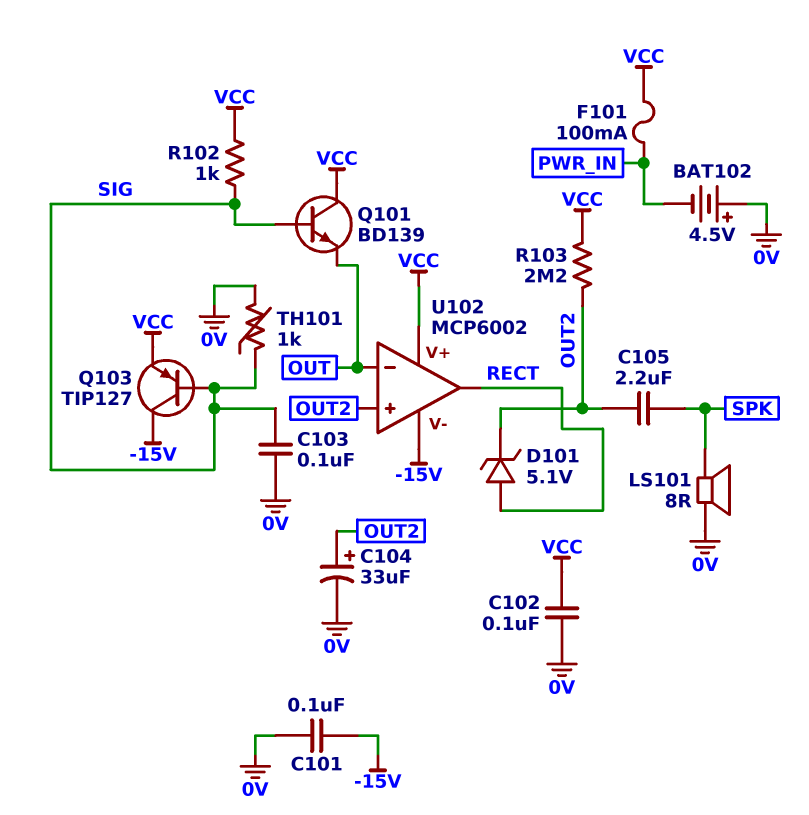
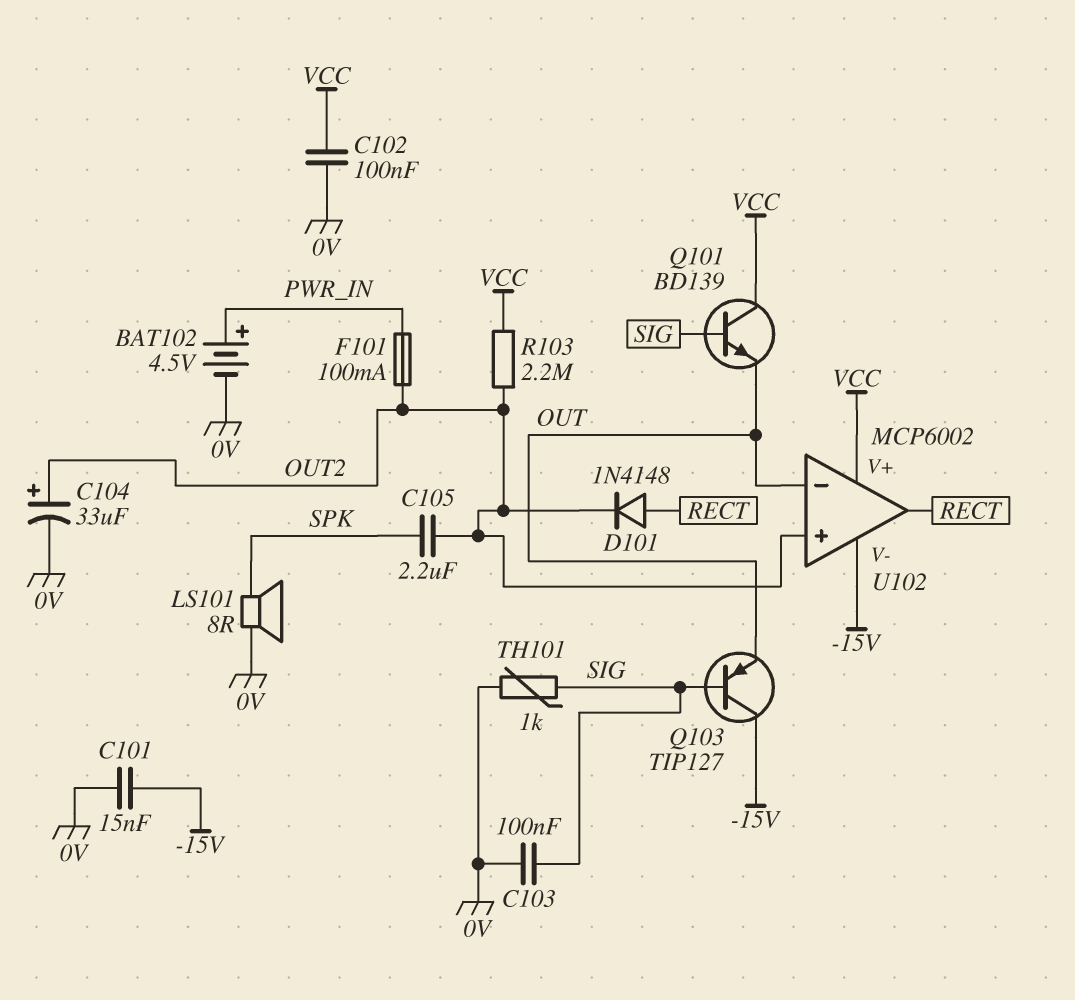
BAT102: 4.5V (plus 0V, minus PWR_IN) -> 4.5V (plus PWR_IN, minus 0V)
C101: 100nF (-15V, 0V) -> 15nF (-15V, 0V)
D101: zener 5.1V (A RECT, K OUT2) -> diode 1N4148 (A RECT, K OUT2)
F101: 100mA (PWR_IN, VCC) -> 100mA (OUT2, PWR_IN)
Q103: PNP TIP127 (B SIG, C -15V, E VCC) -> PNP TIP127 (B SIG, C -15V, E OUT)
R102: 1k (SIG, VCC) -> none

